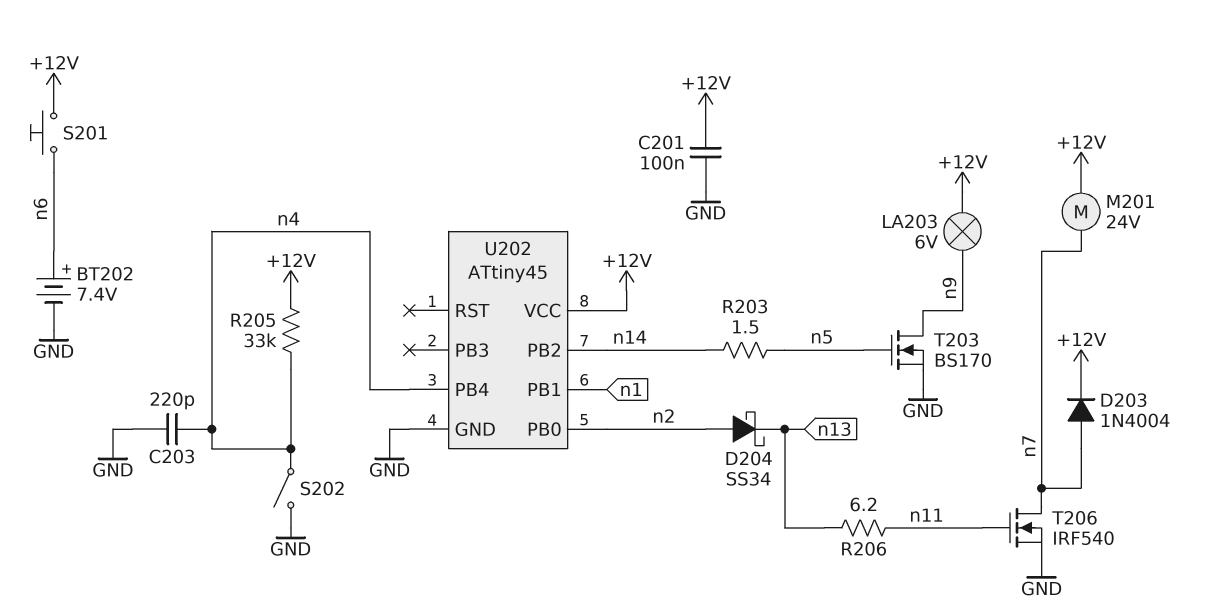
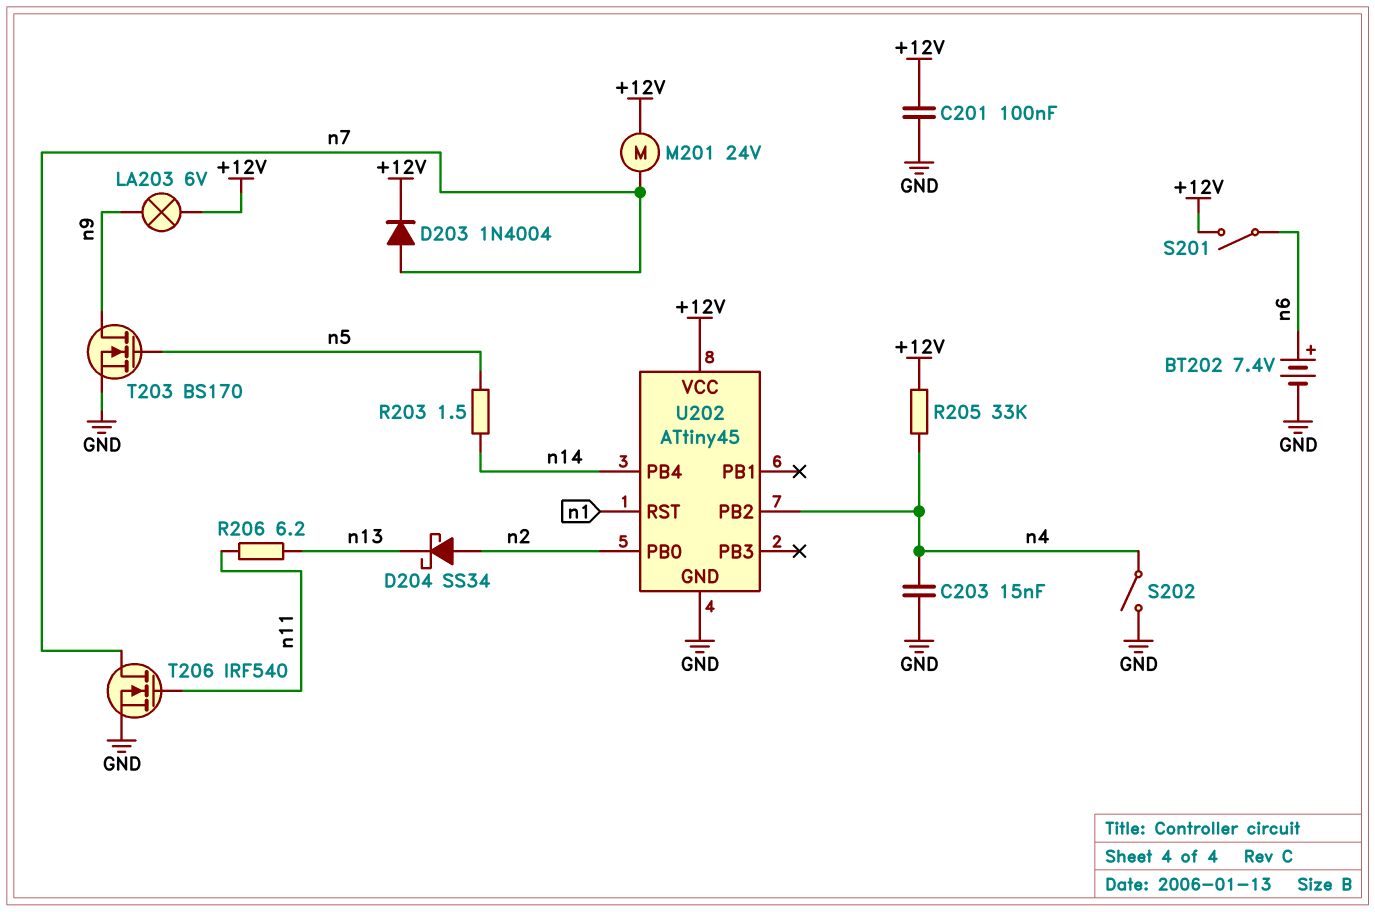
C203: 220pF (GND, n4) -> 15nF (GND, n4)
S201: button (+12V, n6) -> switch (+12V, n6)
U202 pin PB1: n1 -> none
U202 pin PB2: n14 -> n4
U202 pin PB4: n4 -> n14
U202 pin RST: none -> n1

